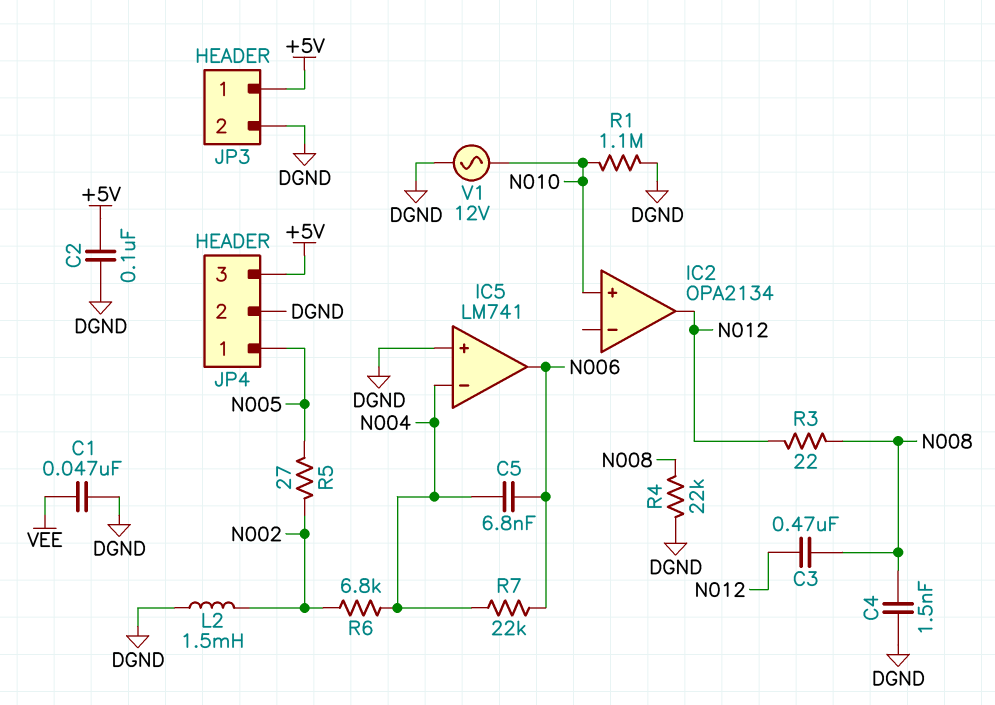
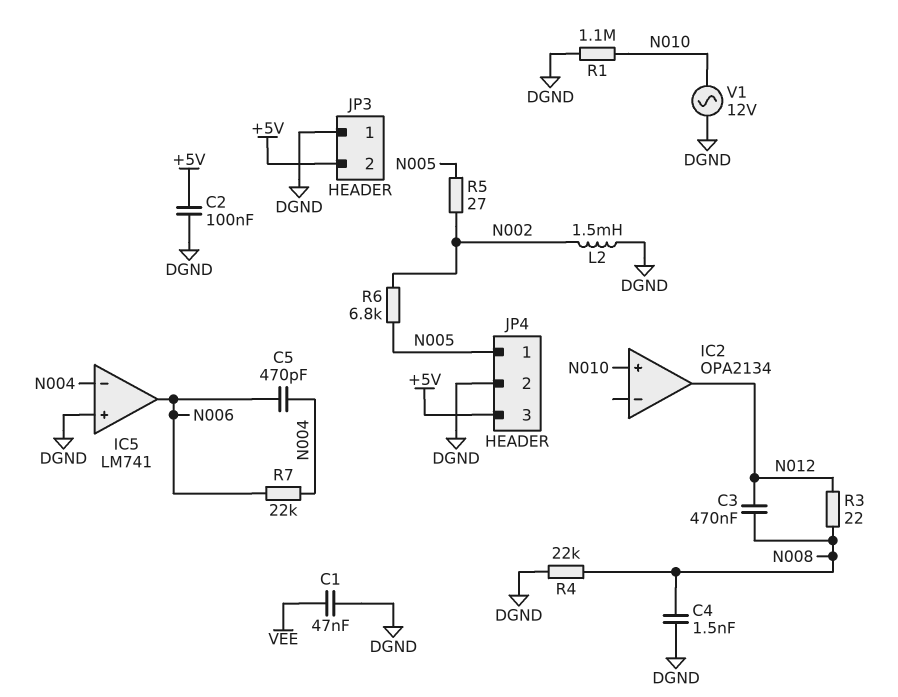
C5: 6.8nF (N004, N006) -> 470pF (N004, N006)
JP3 pin 1: +5V -> DGND
JP3 pin 2: DGND -> +5V
R6: 6.8k (N002, N004) -> 6.8k (N002, N005)

